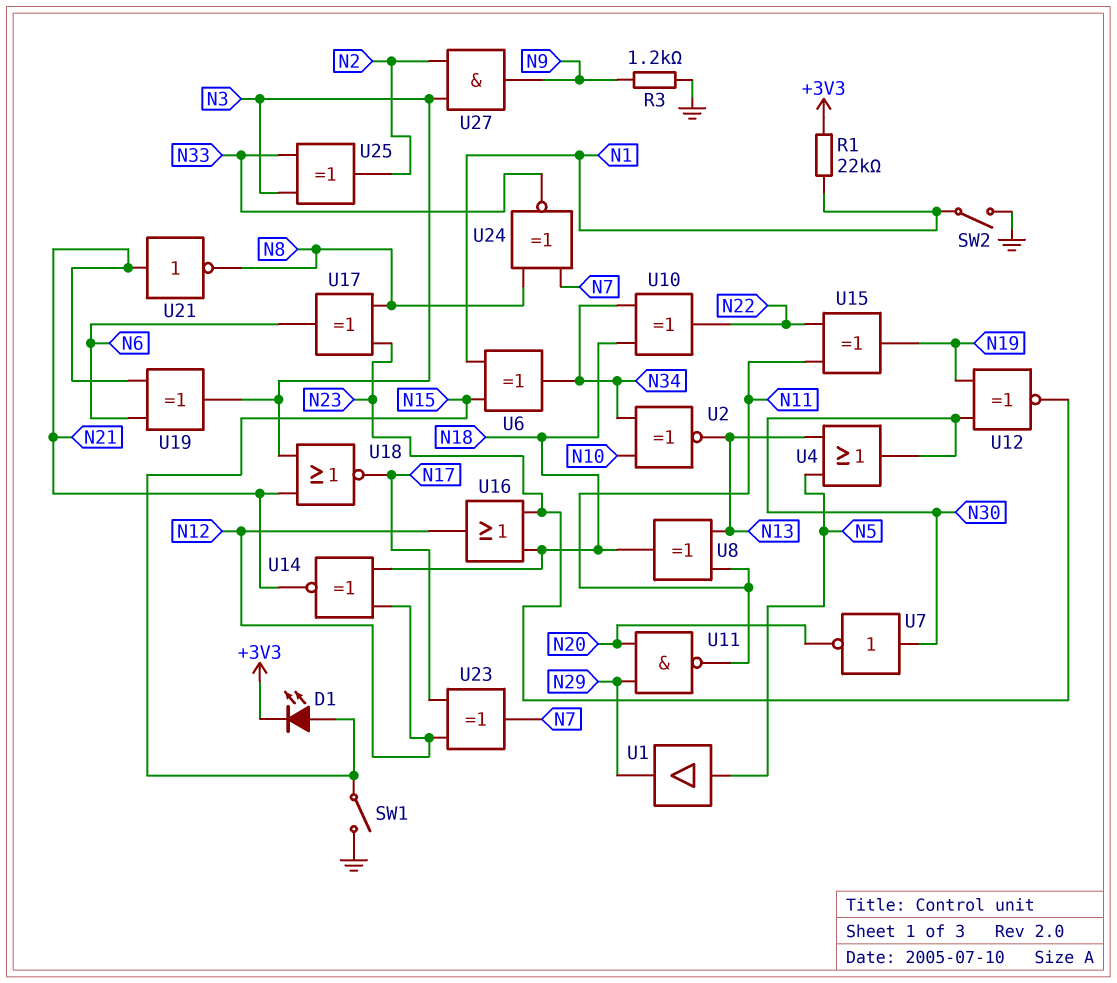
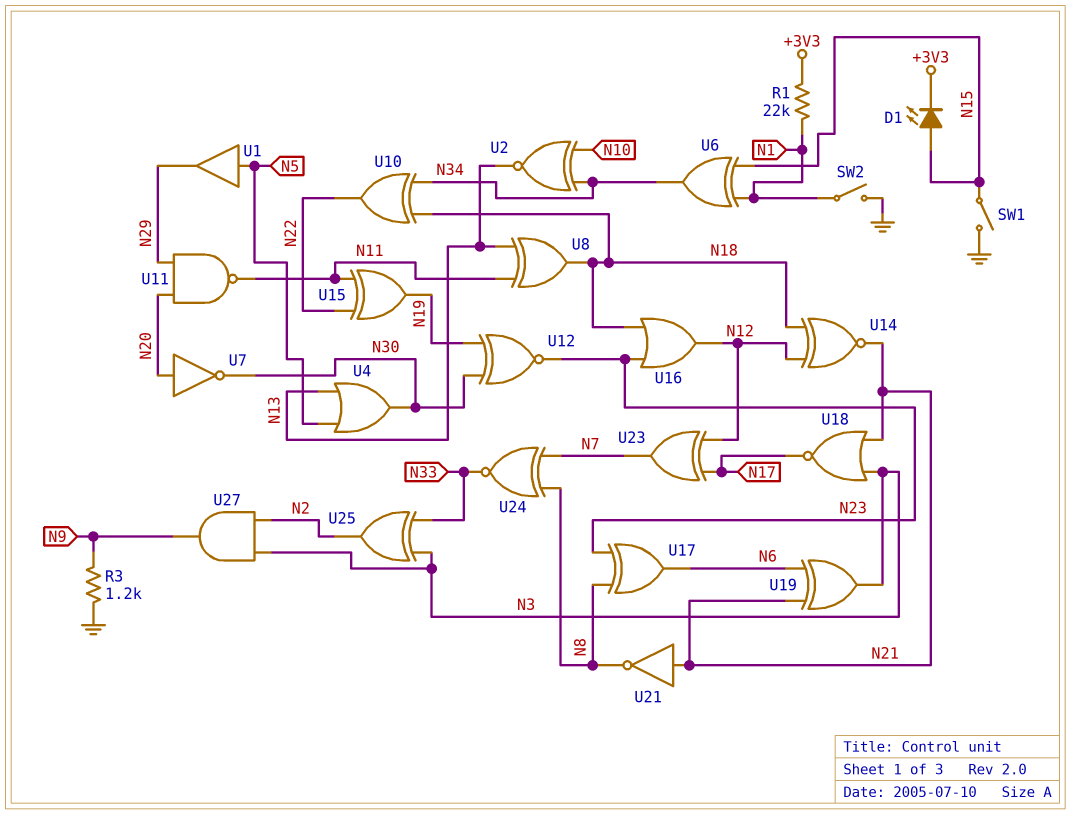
U7: NOT (in N30, out N20) -> NOT (in N20, out N30)

